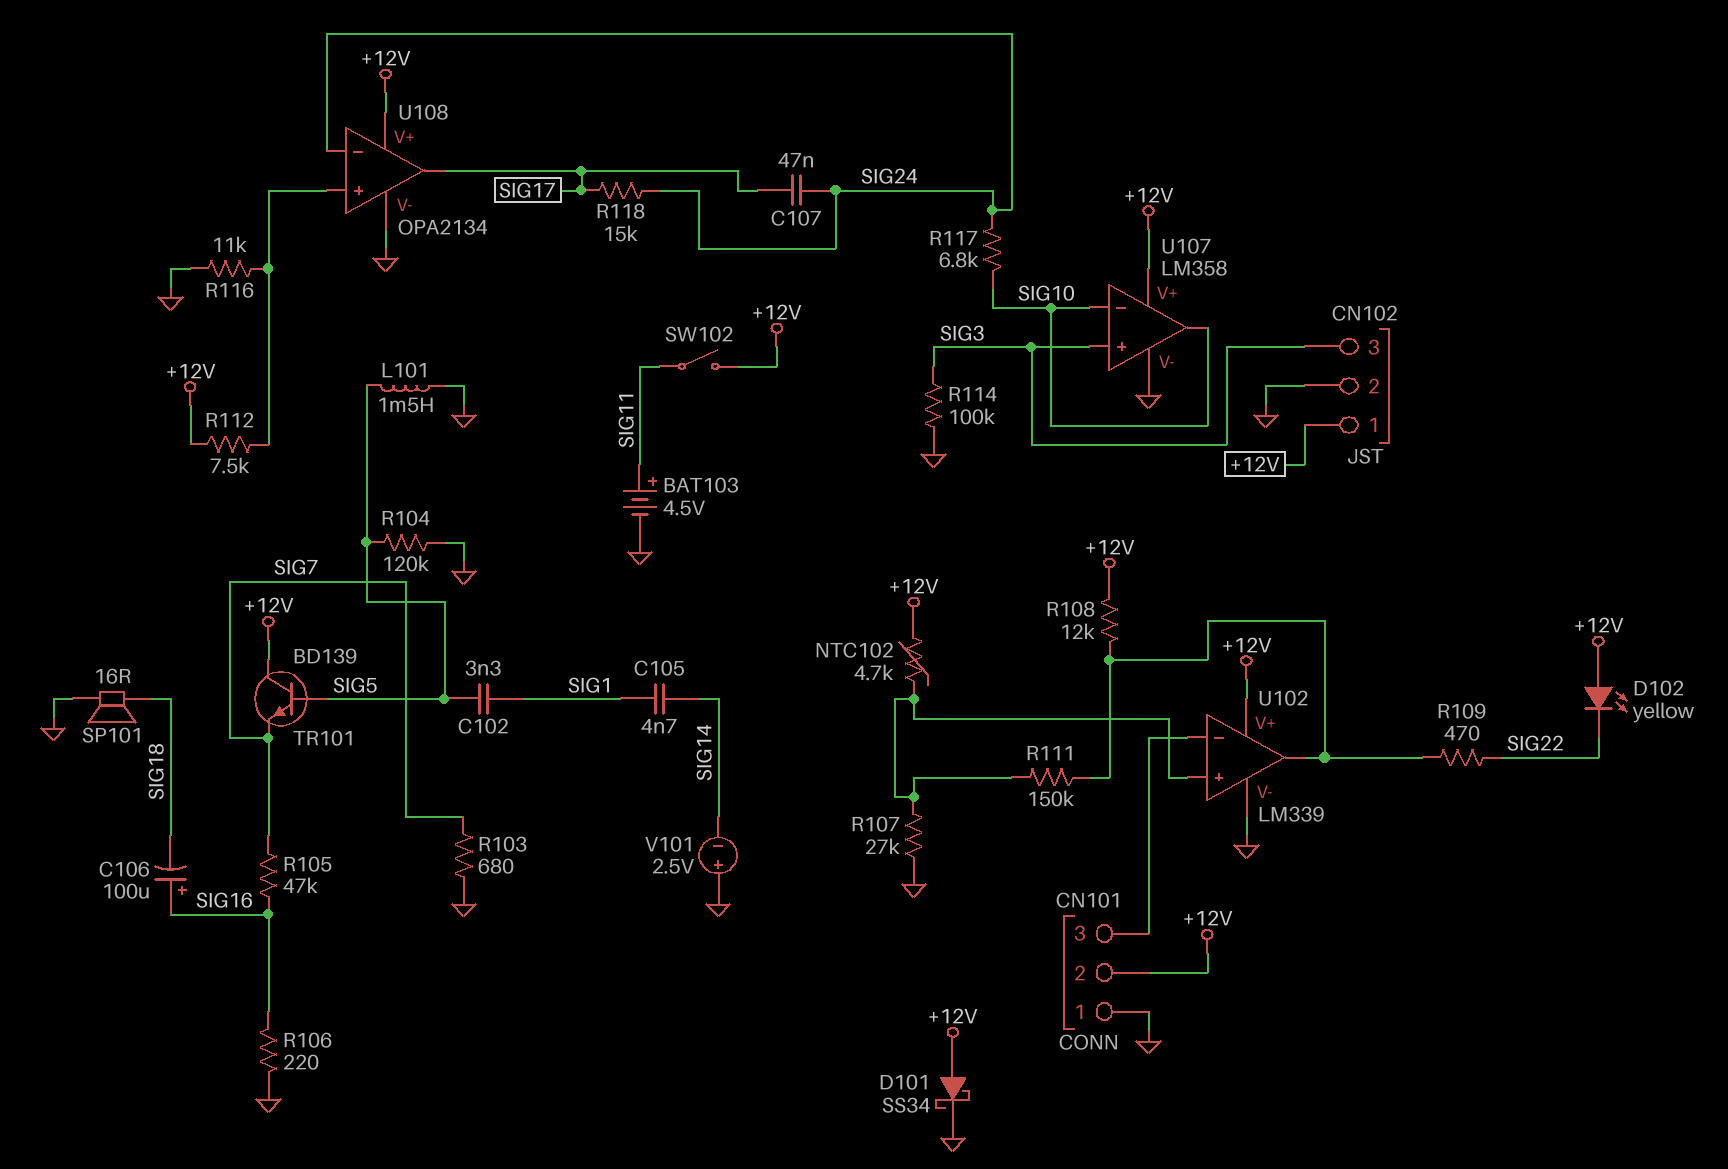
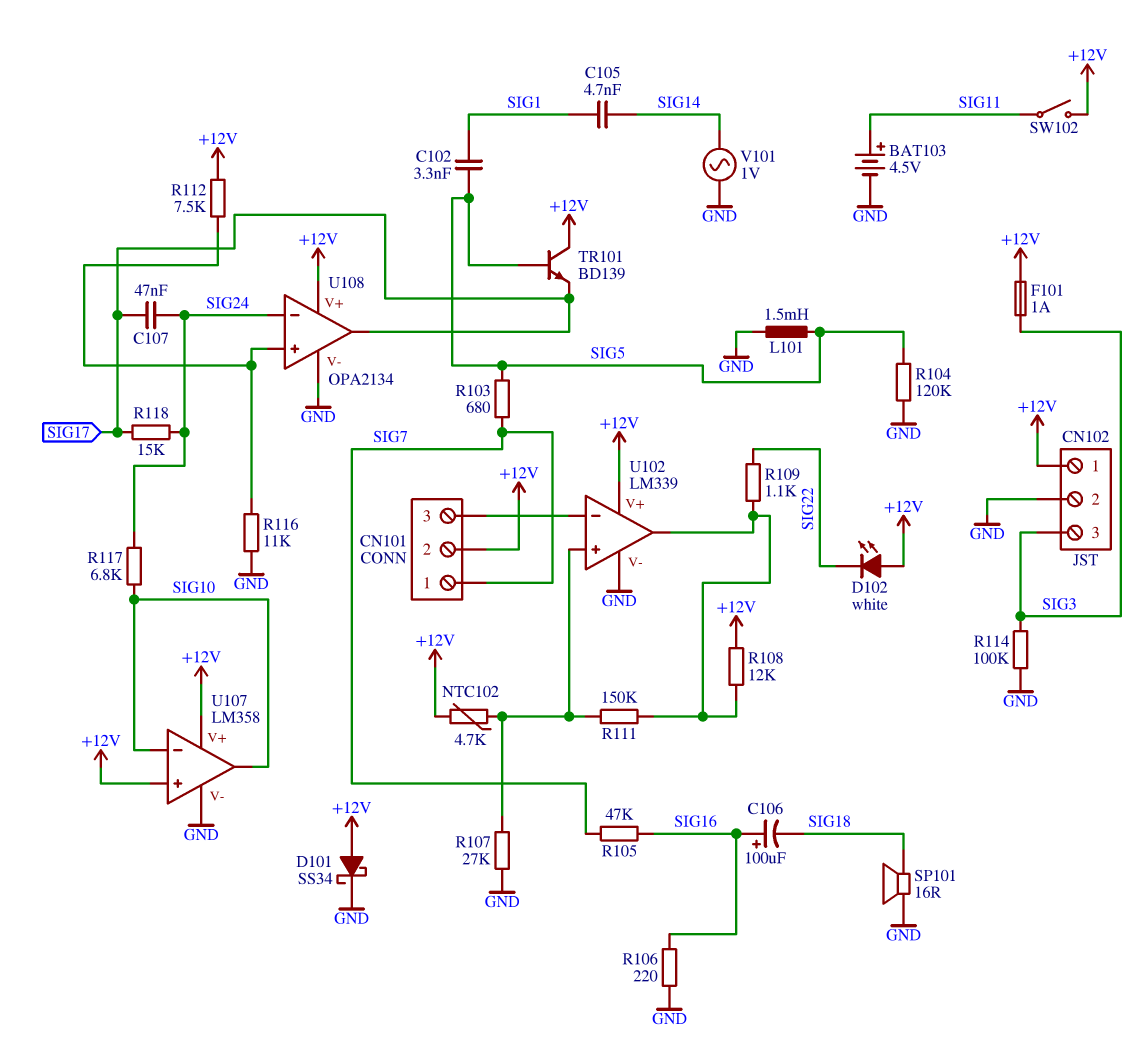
CN101 pin 1: GND -> SIG7
D102: LED yellow (A +12V, K SIG22) -> LED white (A +12V, K SIG22)
F101: none -> 1A (+12V, SIG3)
R103: 680 (GND, SIG7) -> 680 (SIG5, SIG7)
R109: 470 (SIG22, U102/out) -> 1.1k (SIG22, U102/out)
TR101: NPN BD139 (B SIG5, C +12V, E SIG7) -> NPN BD139 (B SIG5, C +12V, E SIG17)
U107 pin in+: SIG3 -> +12V
V101: 2.5V (plus GND, minus SIG14) -> AC 1V (GND, SIG14)

